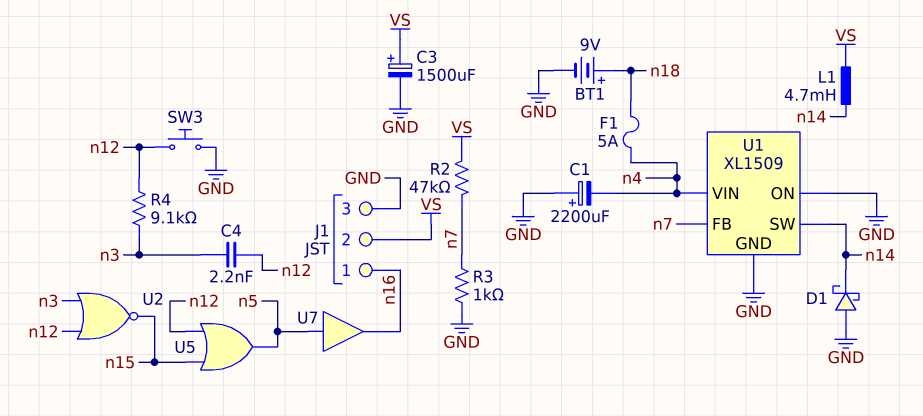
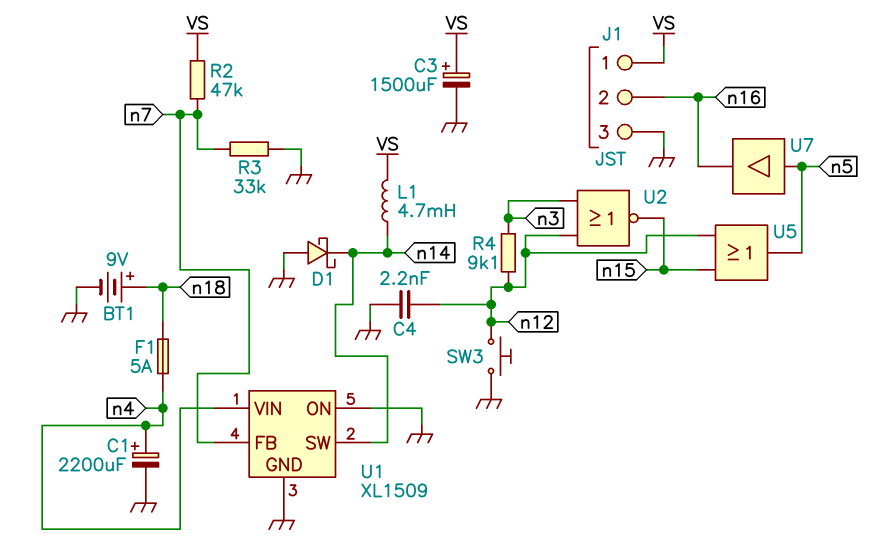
C1: 2200uF (plus GND, minus n4) -> 2200uF (plus n4, minus GND)
C4: 2.2nF (n3, n12) -> 2.2nF (GND, n12)
J1 pin 1: n16 -> VS
J1 pin 2: VS -> n16
R3: 1k (GND, n7) -> 33k (GND, n7)

